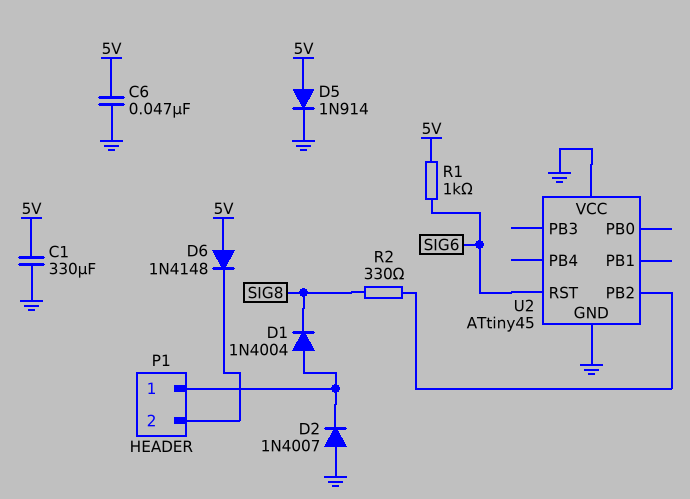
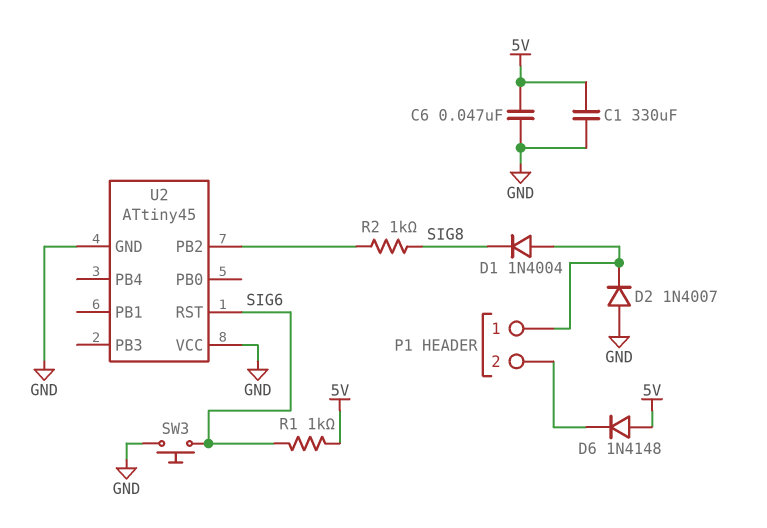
D5: diode 1N914 (A 5V, K GND) -> none
R2: 330 (SIG8, U2/PB2) -> 1k (SIG8, U2/PB2)
SW3: none -> button (GND, SIG6)

